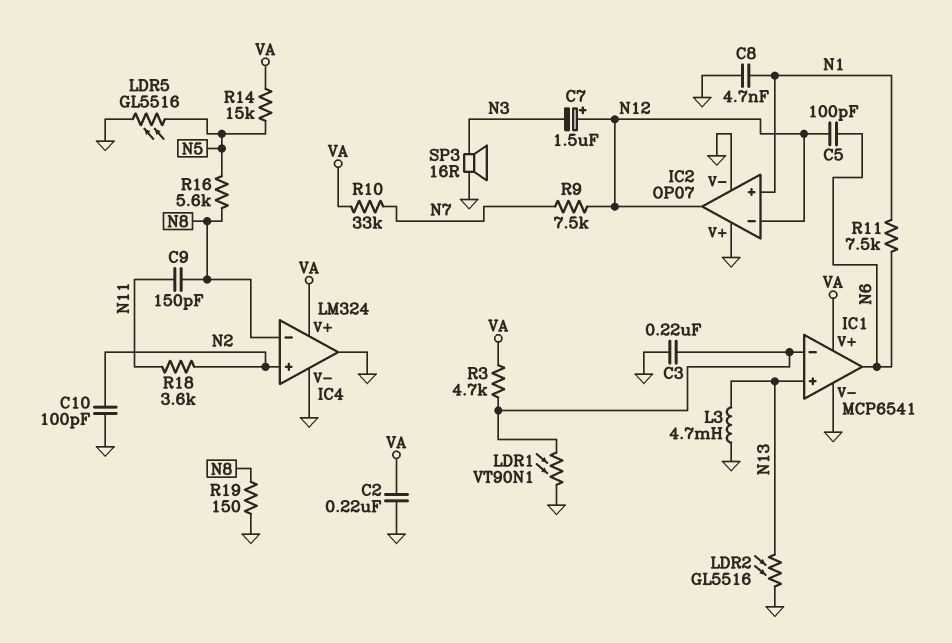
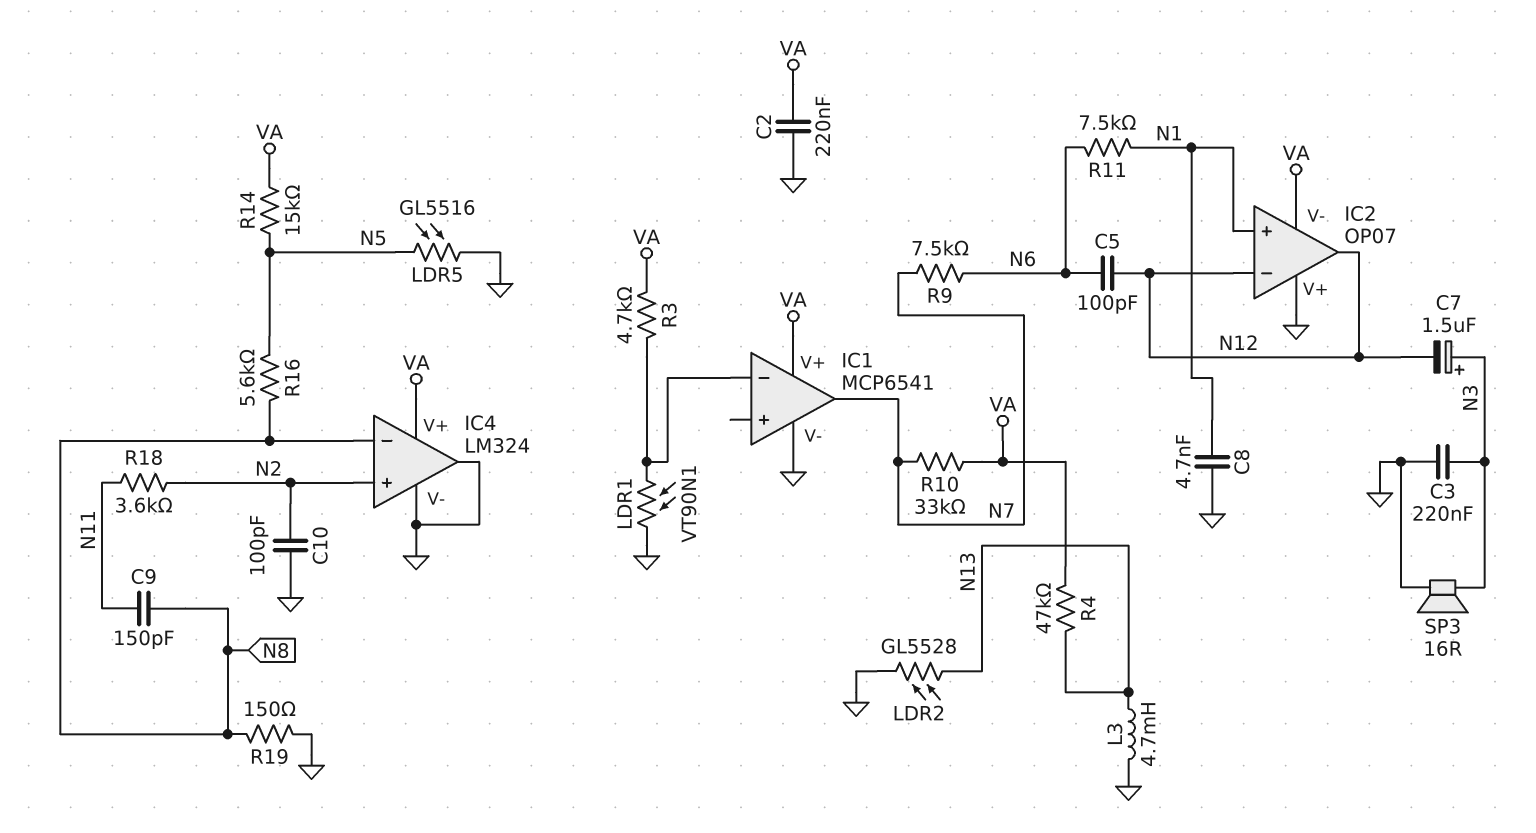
C3: 220nF (GND, IC1/in-) -> 220nF (GND, N3)
C7: 1.5uF (plus N12, minus N3) -> 1.5uF (plus N3, minus N12)
IC1 pin in+: N13 -> none
IC1 pin out: N6 -> N7
IC2 pin V-: GND -> VA
LDR2: GL5516 (GND, N13) -> GL5528 (GND, N13)
R4: none -> 47k (N13, VA)
R9: 7.5k (N7, N12) -> 7.5k (N6, N7)

